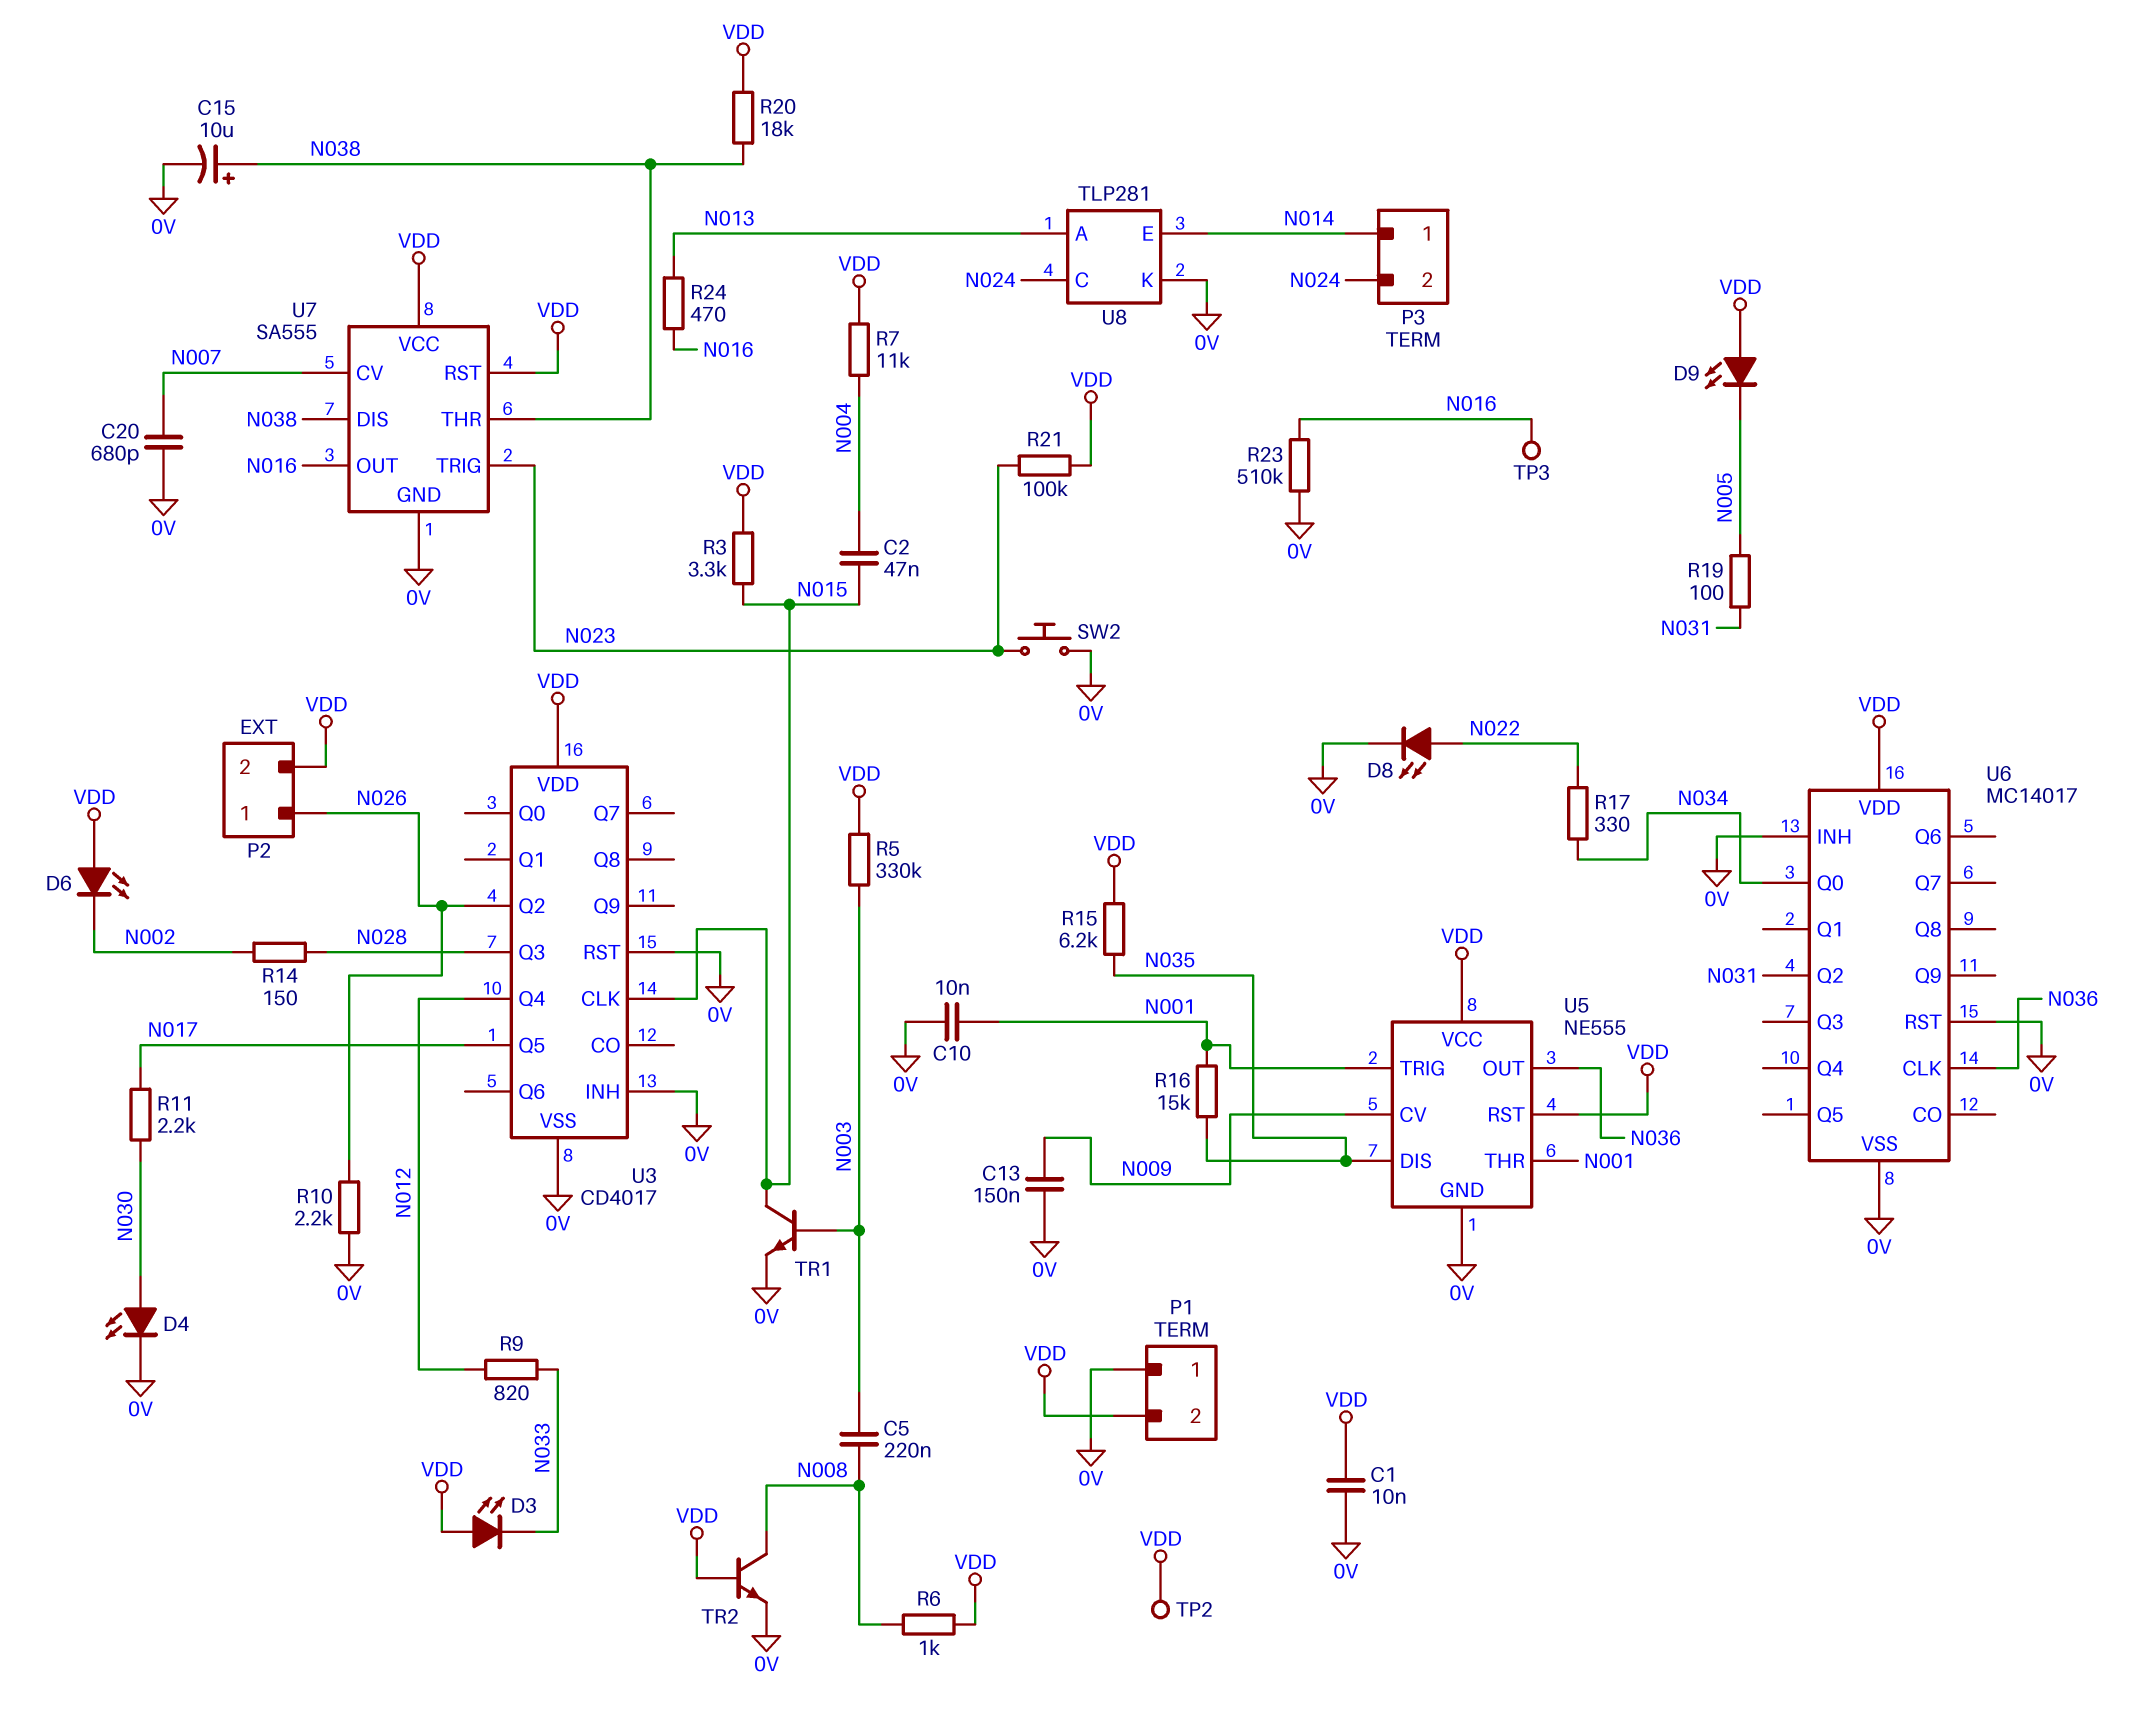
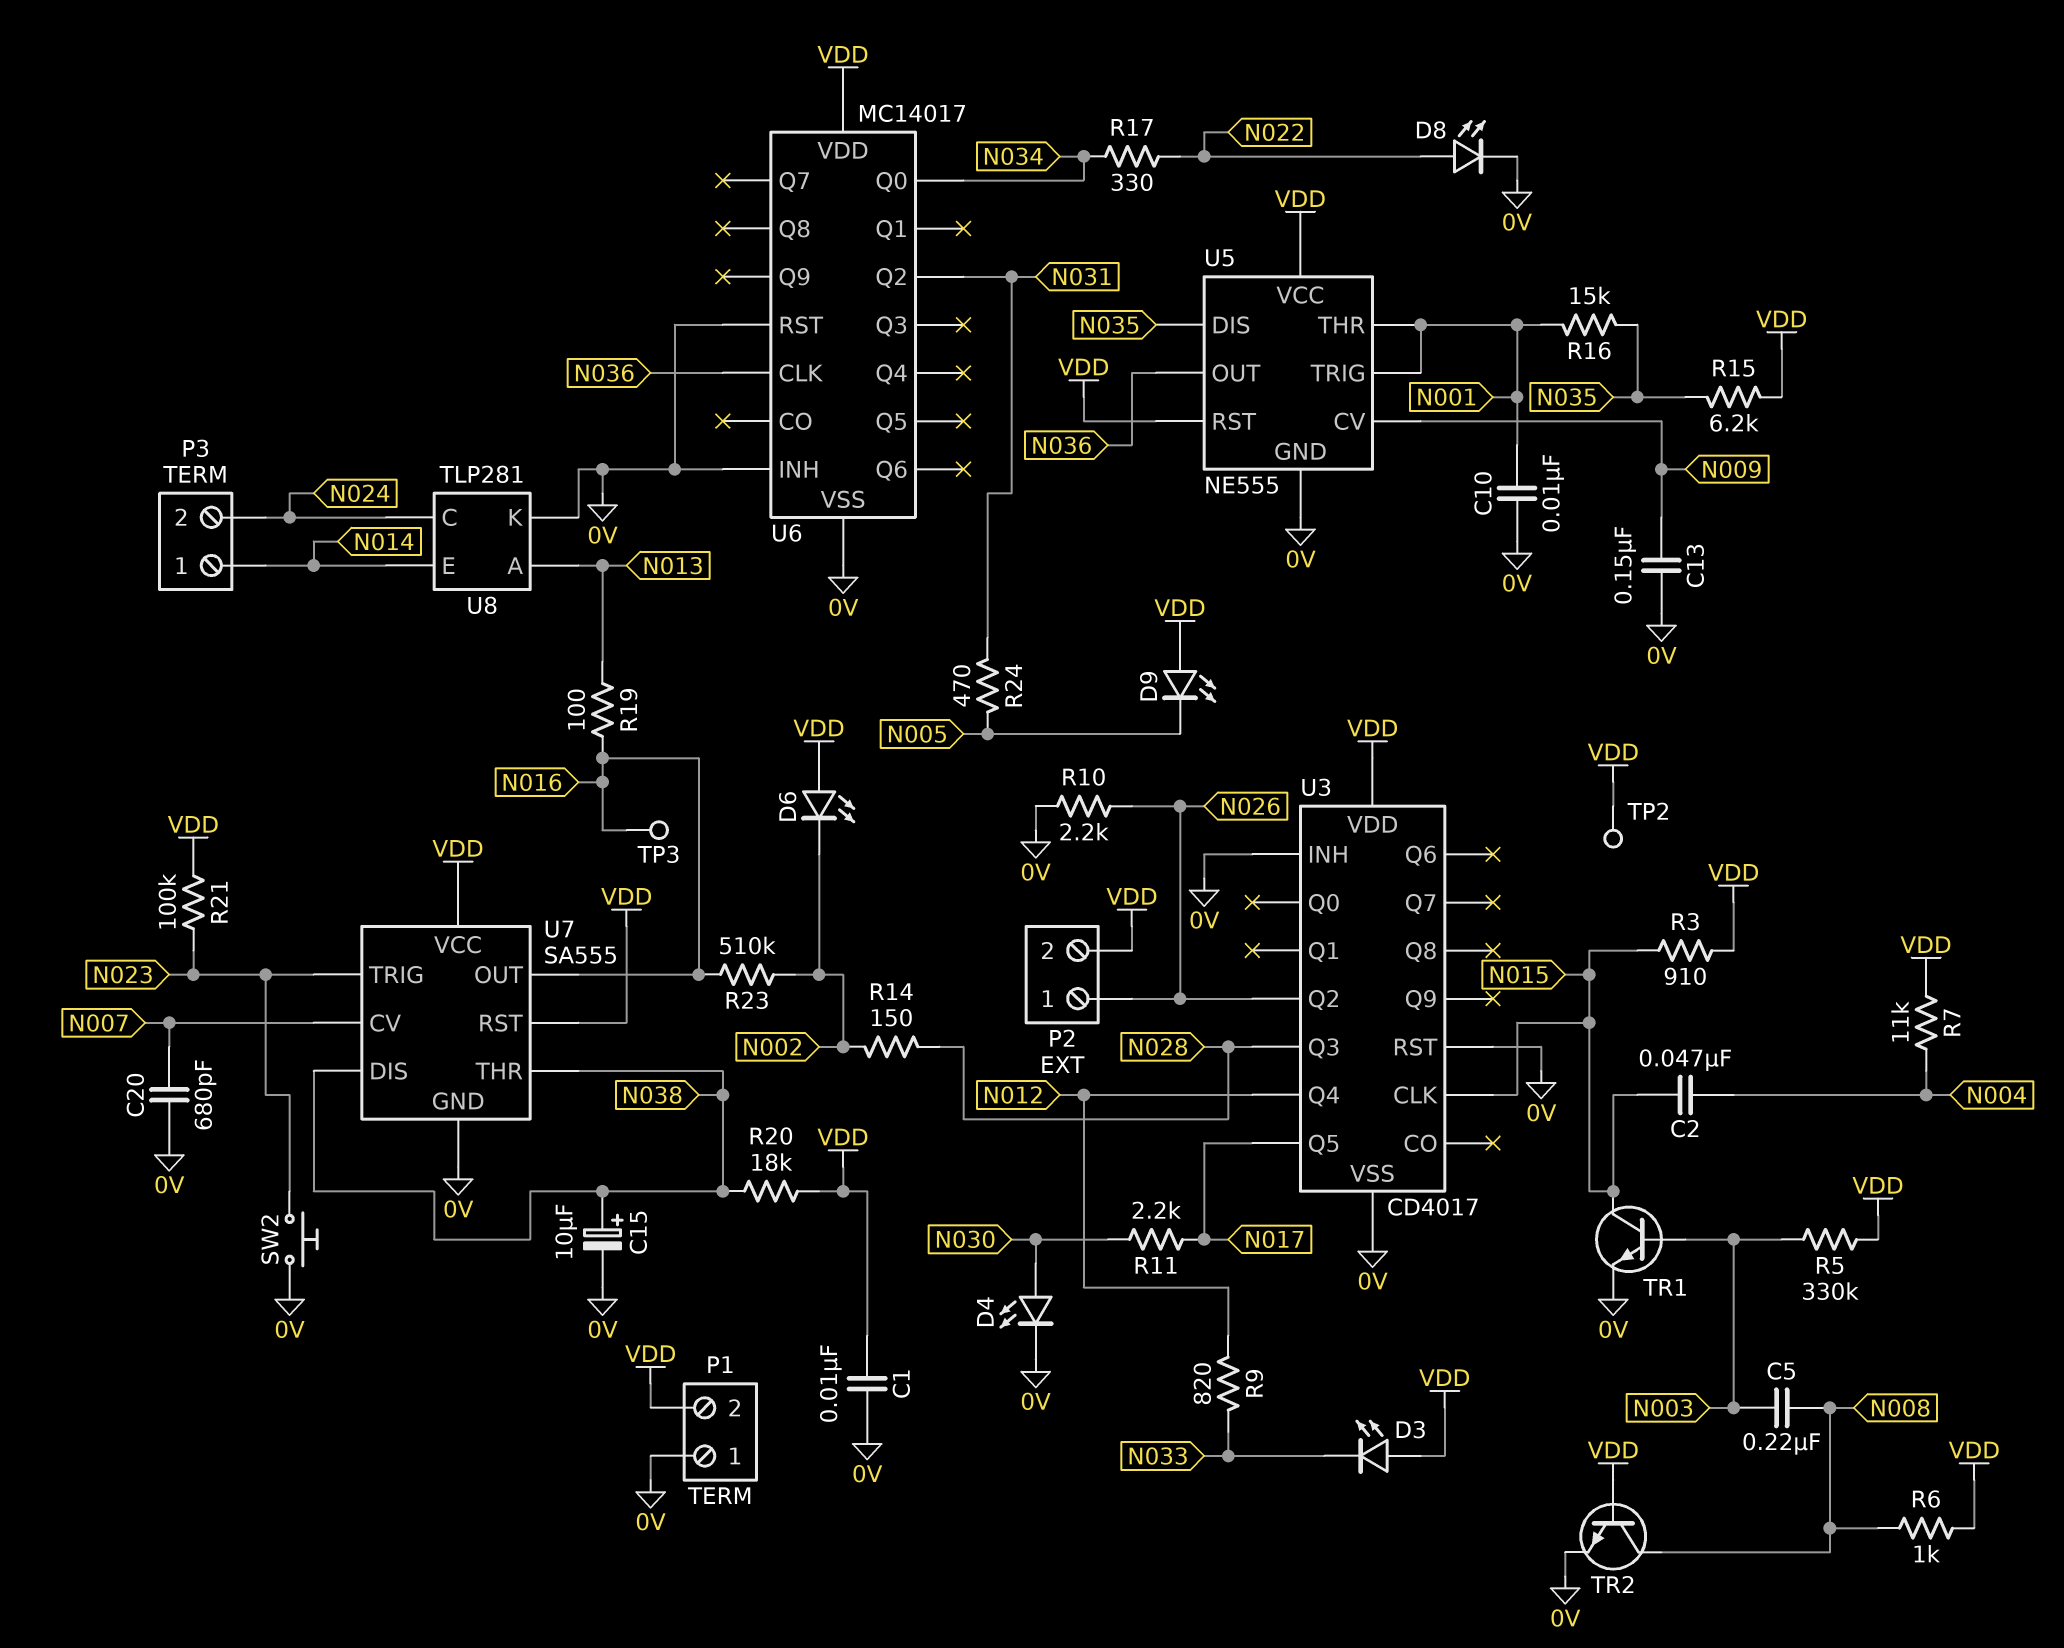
R3: 3.3k (N015, VDD) -> 910 (N015, VDD)
R19: 100 (N005, N031) -> 100 (N013, N016)
R23: 510k (0V, N016) -> 510k (N002, N016)
R24: 470 (N013, N016) -> 470 (N005, N031)

